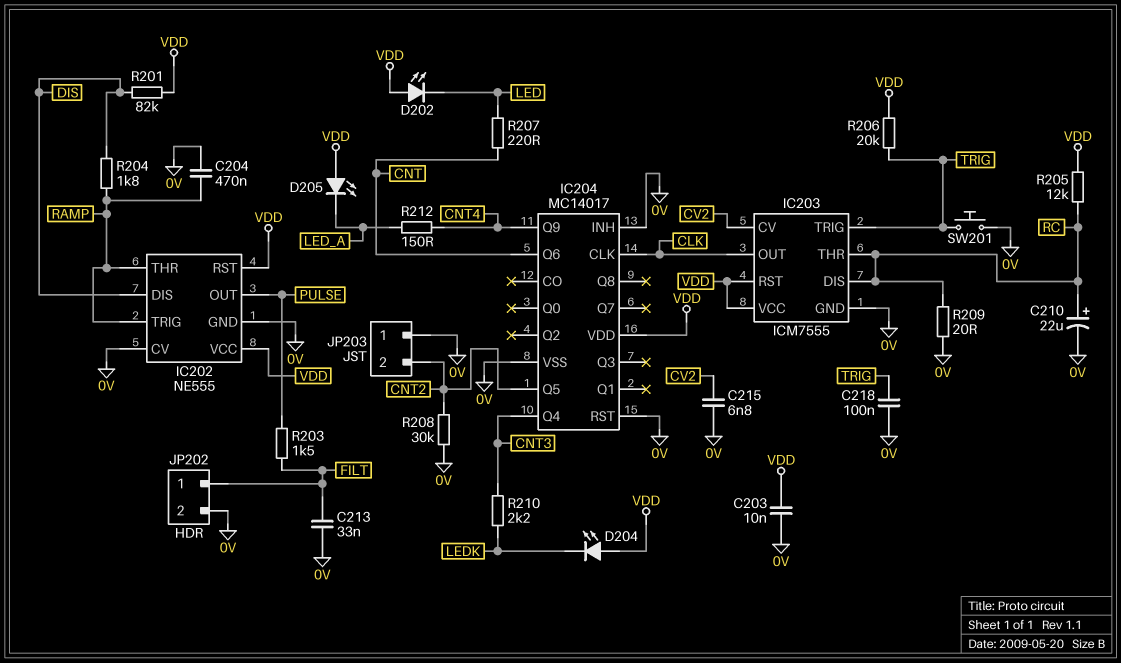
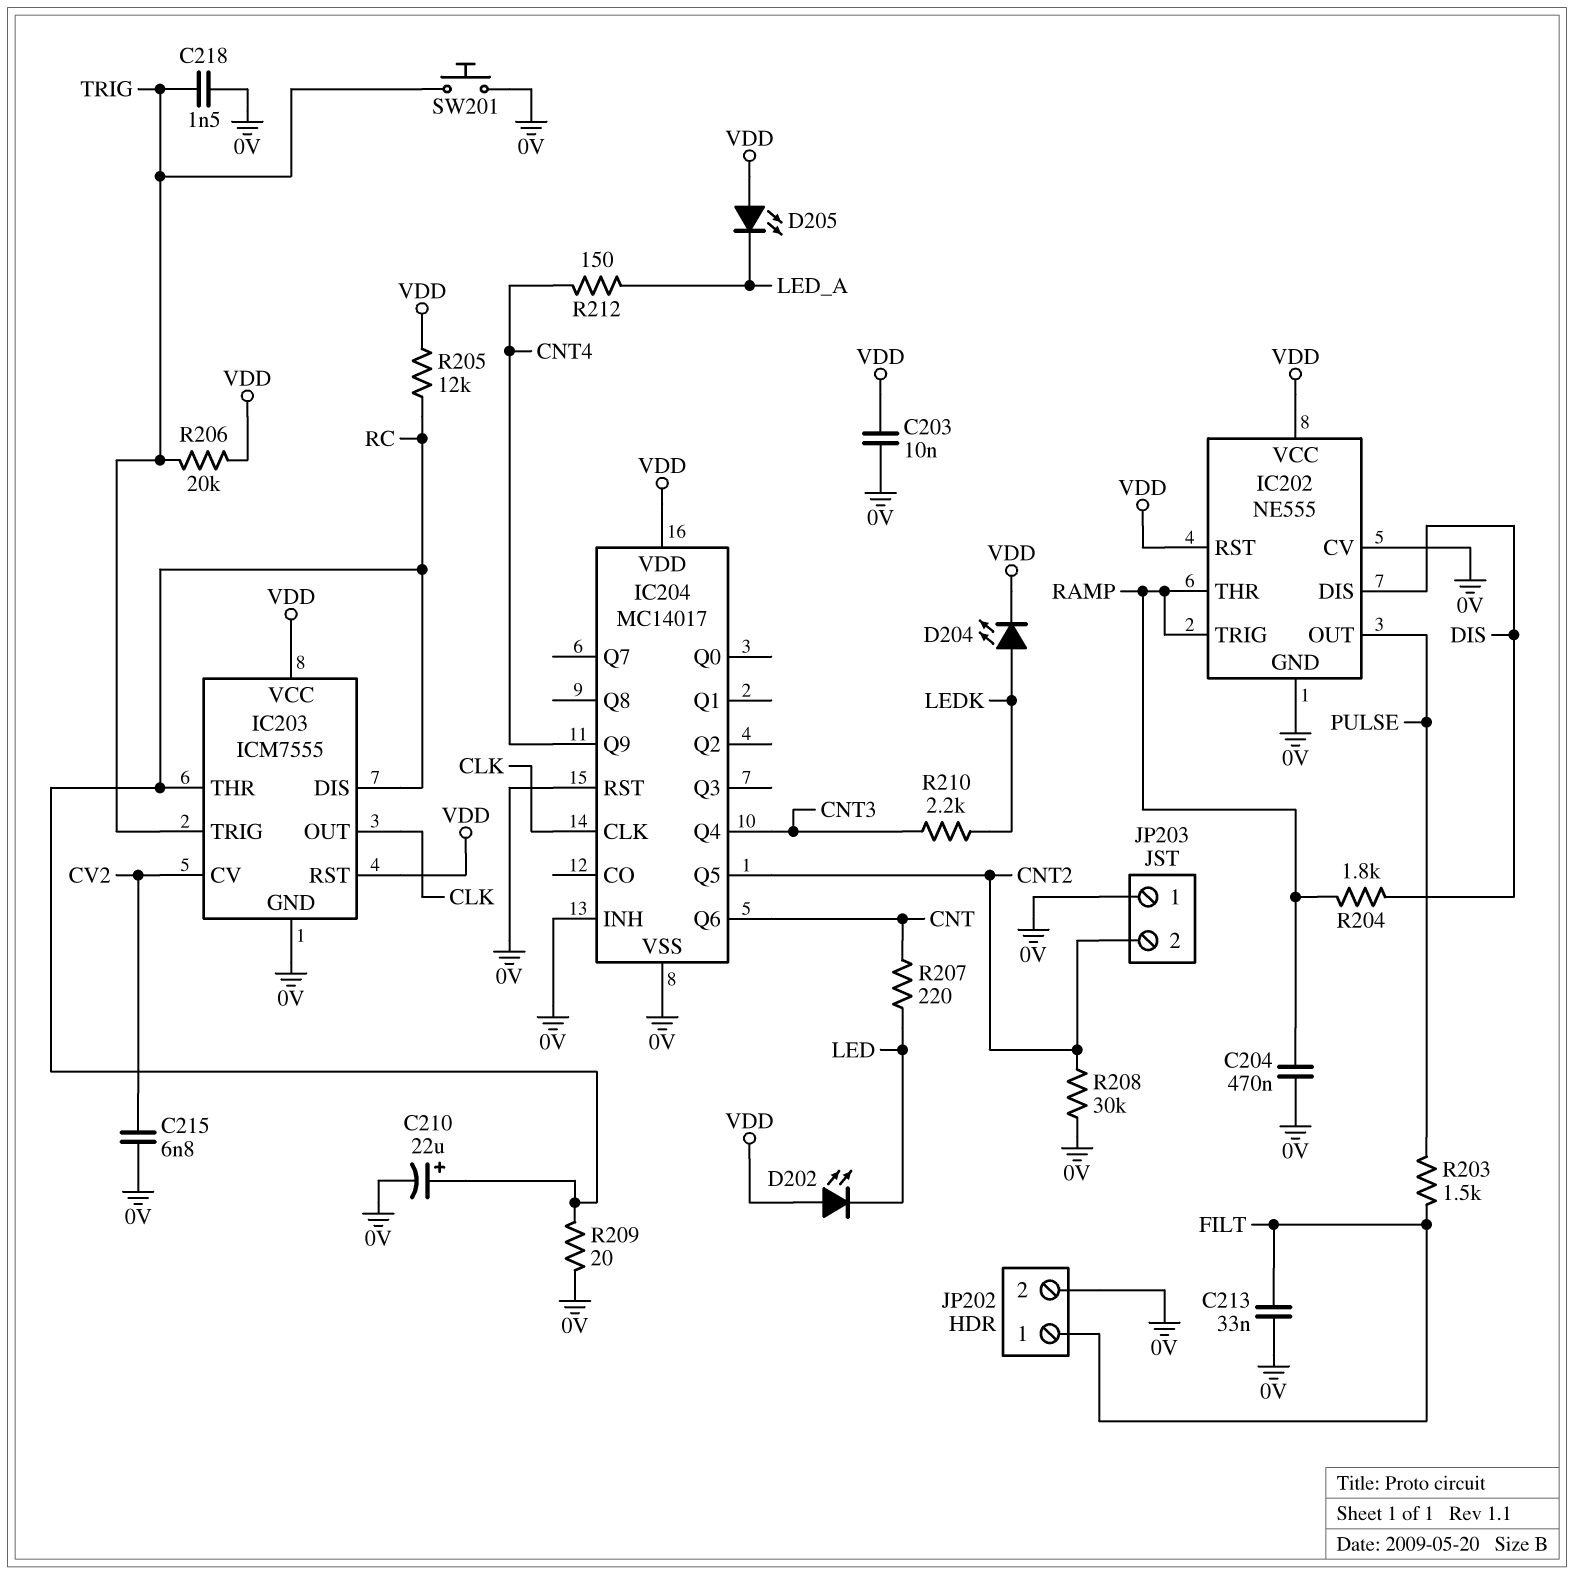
C218: 100nF (0V, TRIG) -> 1.5nF (0V, TRIG)
D204: LED (A VDD, K LEDK) -> LED (A LEDK, K VDD)
R201: 82k (DIS, VDD) -> none

